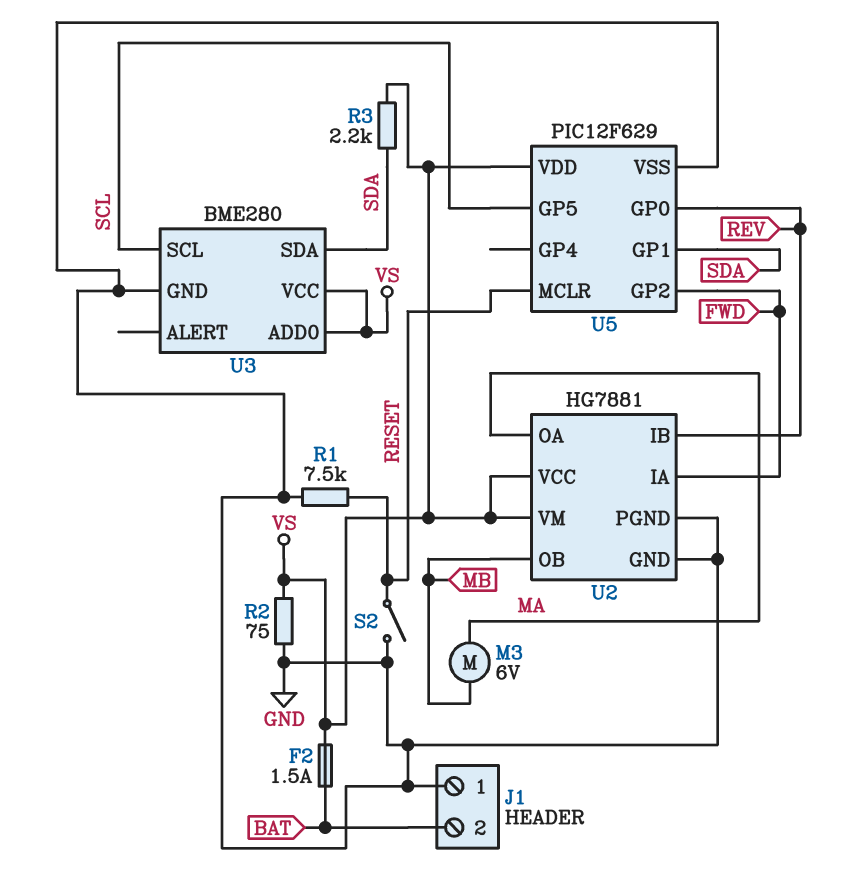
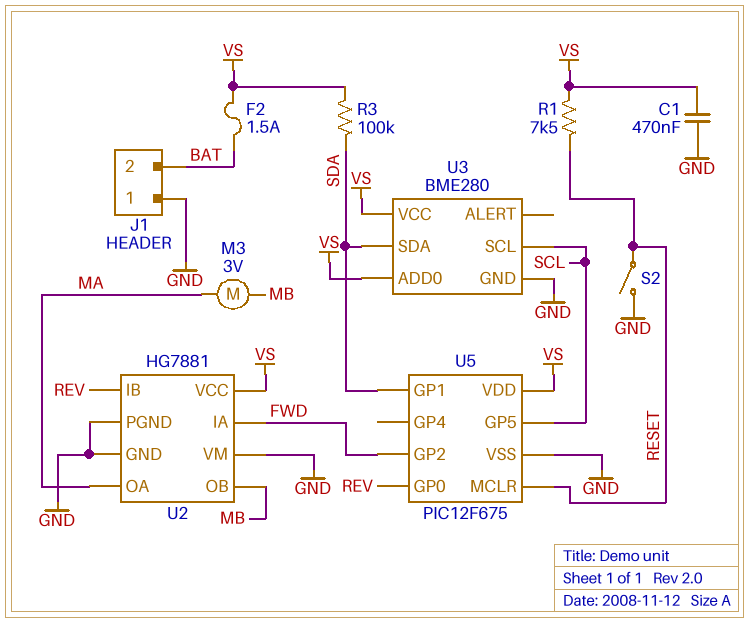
C1: none -> 470nF (GND, VS)
M3: motor 6V (MA, MB) -> motor 3V (MA, MB)
R1: 7.5k (GND, RESET) -> 7.5k (RESET, VS)
R2: 75 (GND, VS) -> none
R3: 2.2k (SDA, VS) -> 100k (SDA, VS)
U2 pin VM: VS -> GND
U5: PIC12F629 -> PIC12F675

